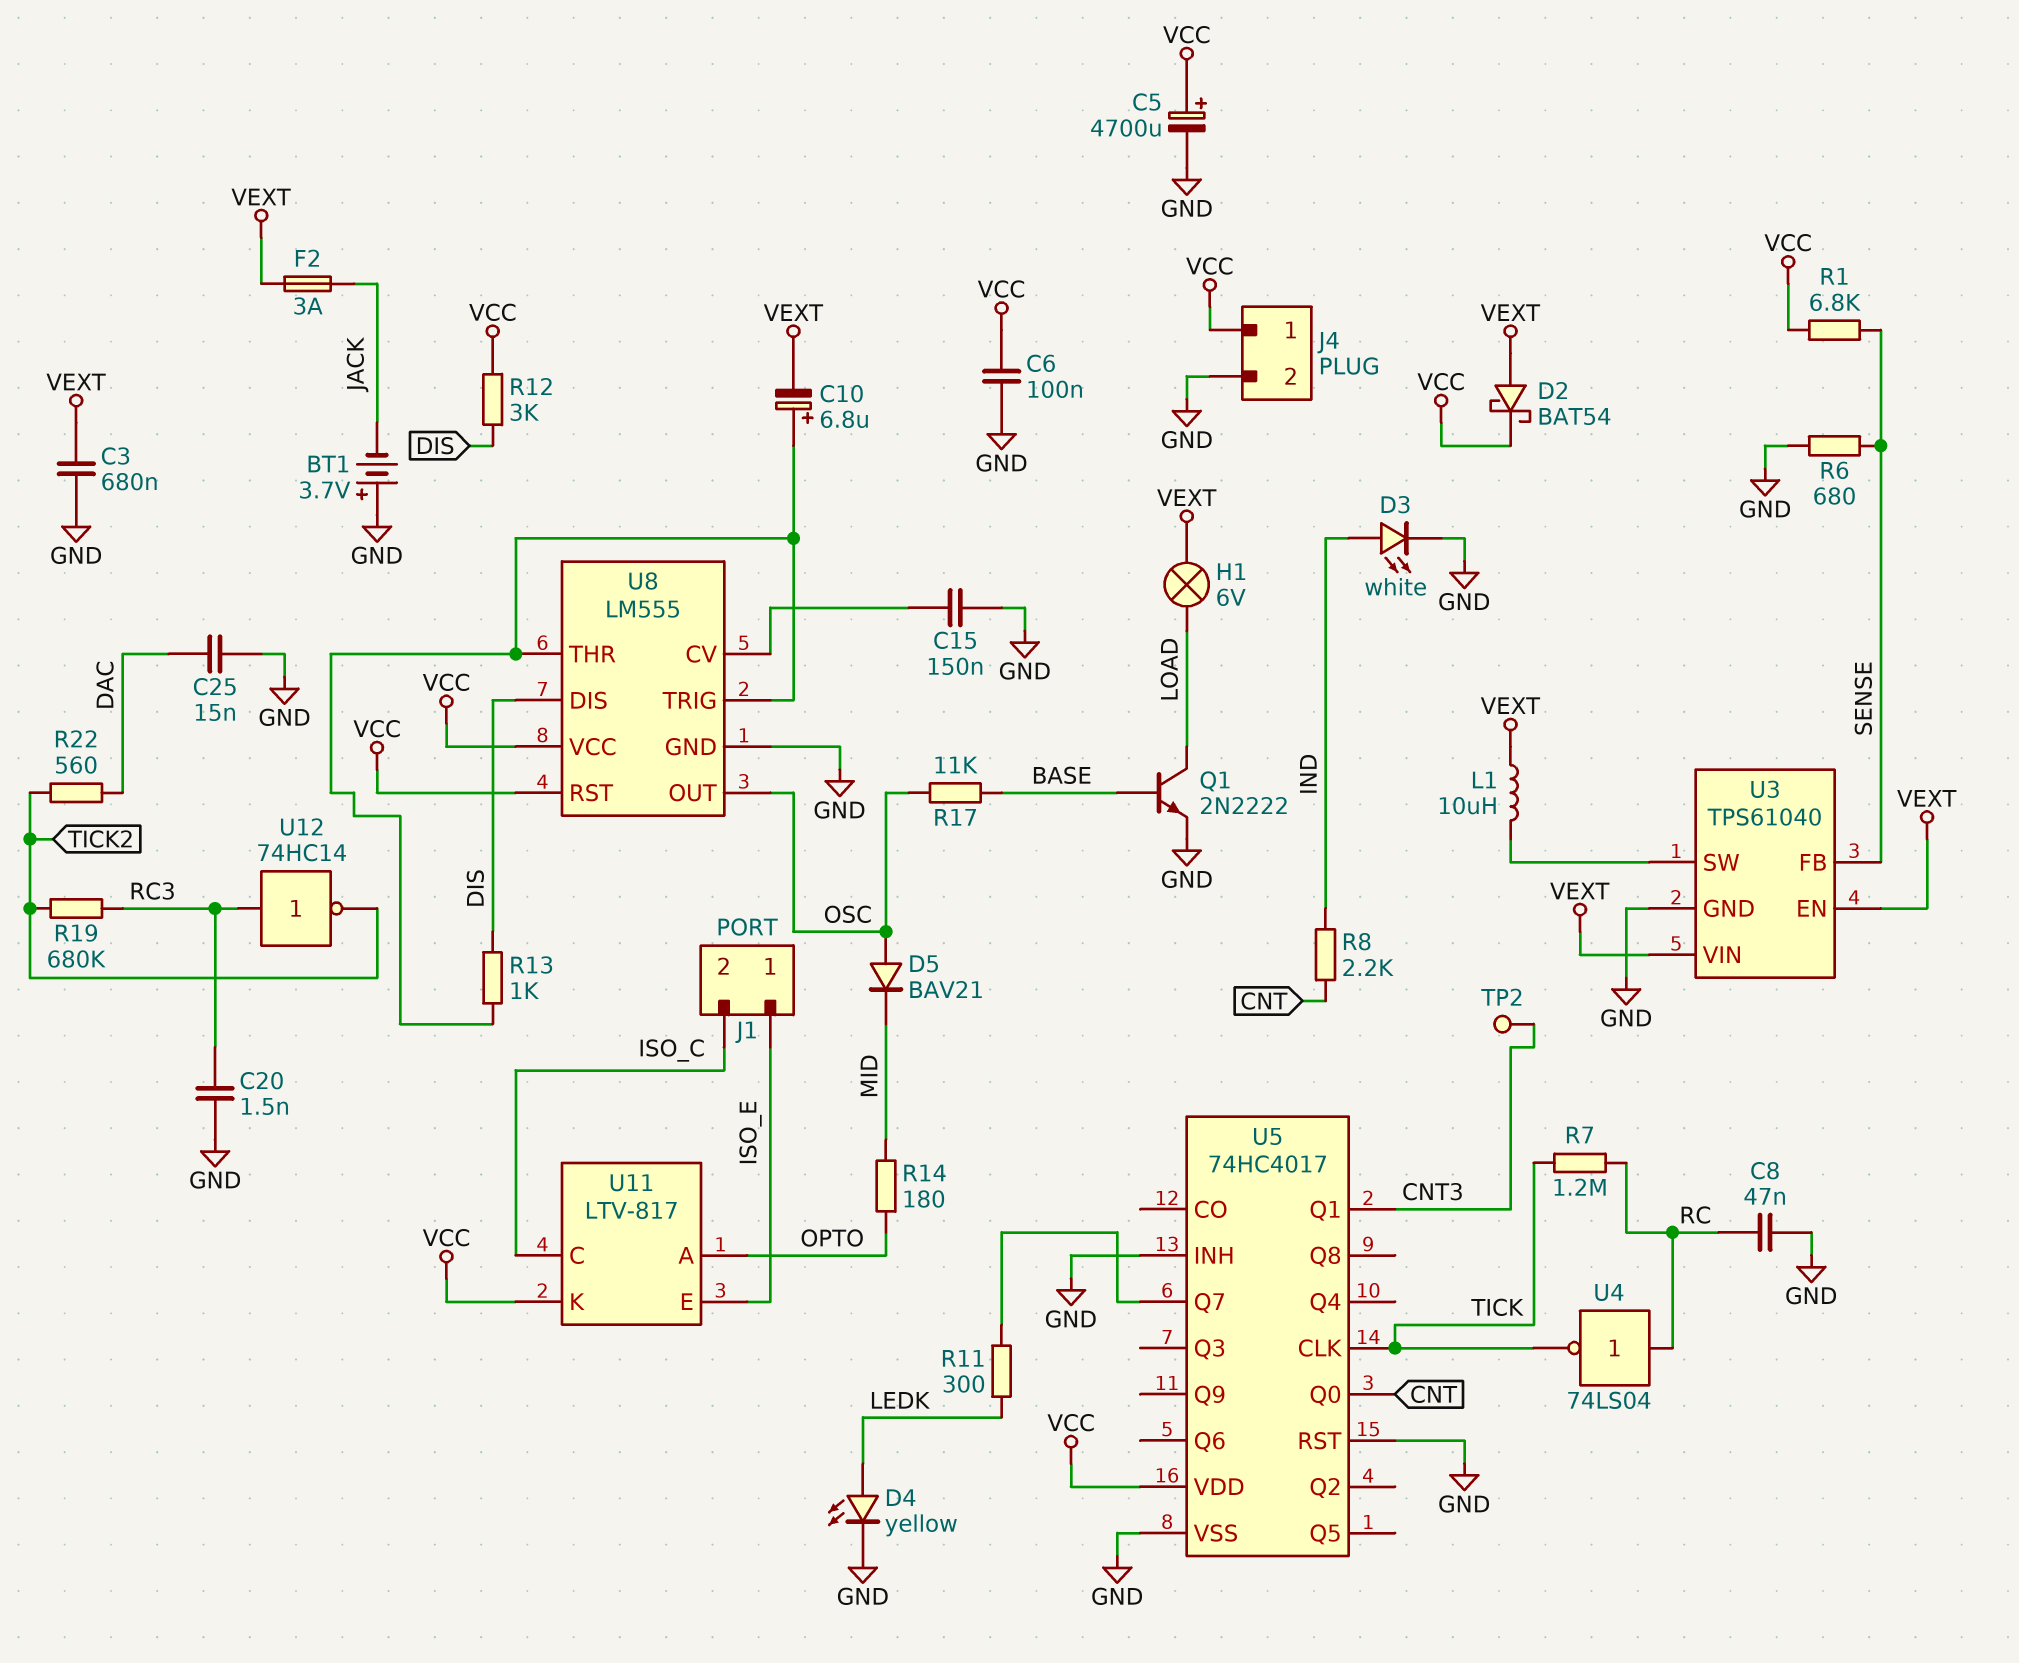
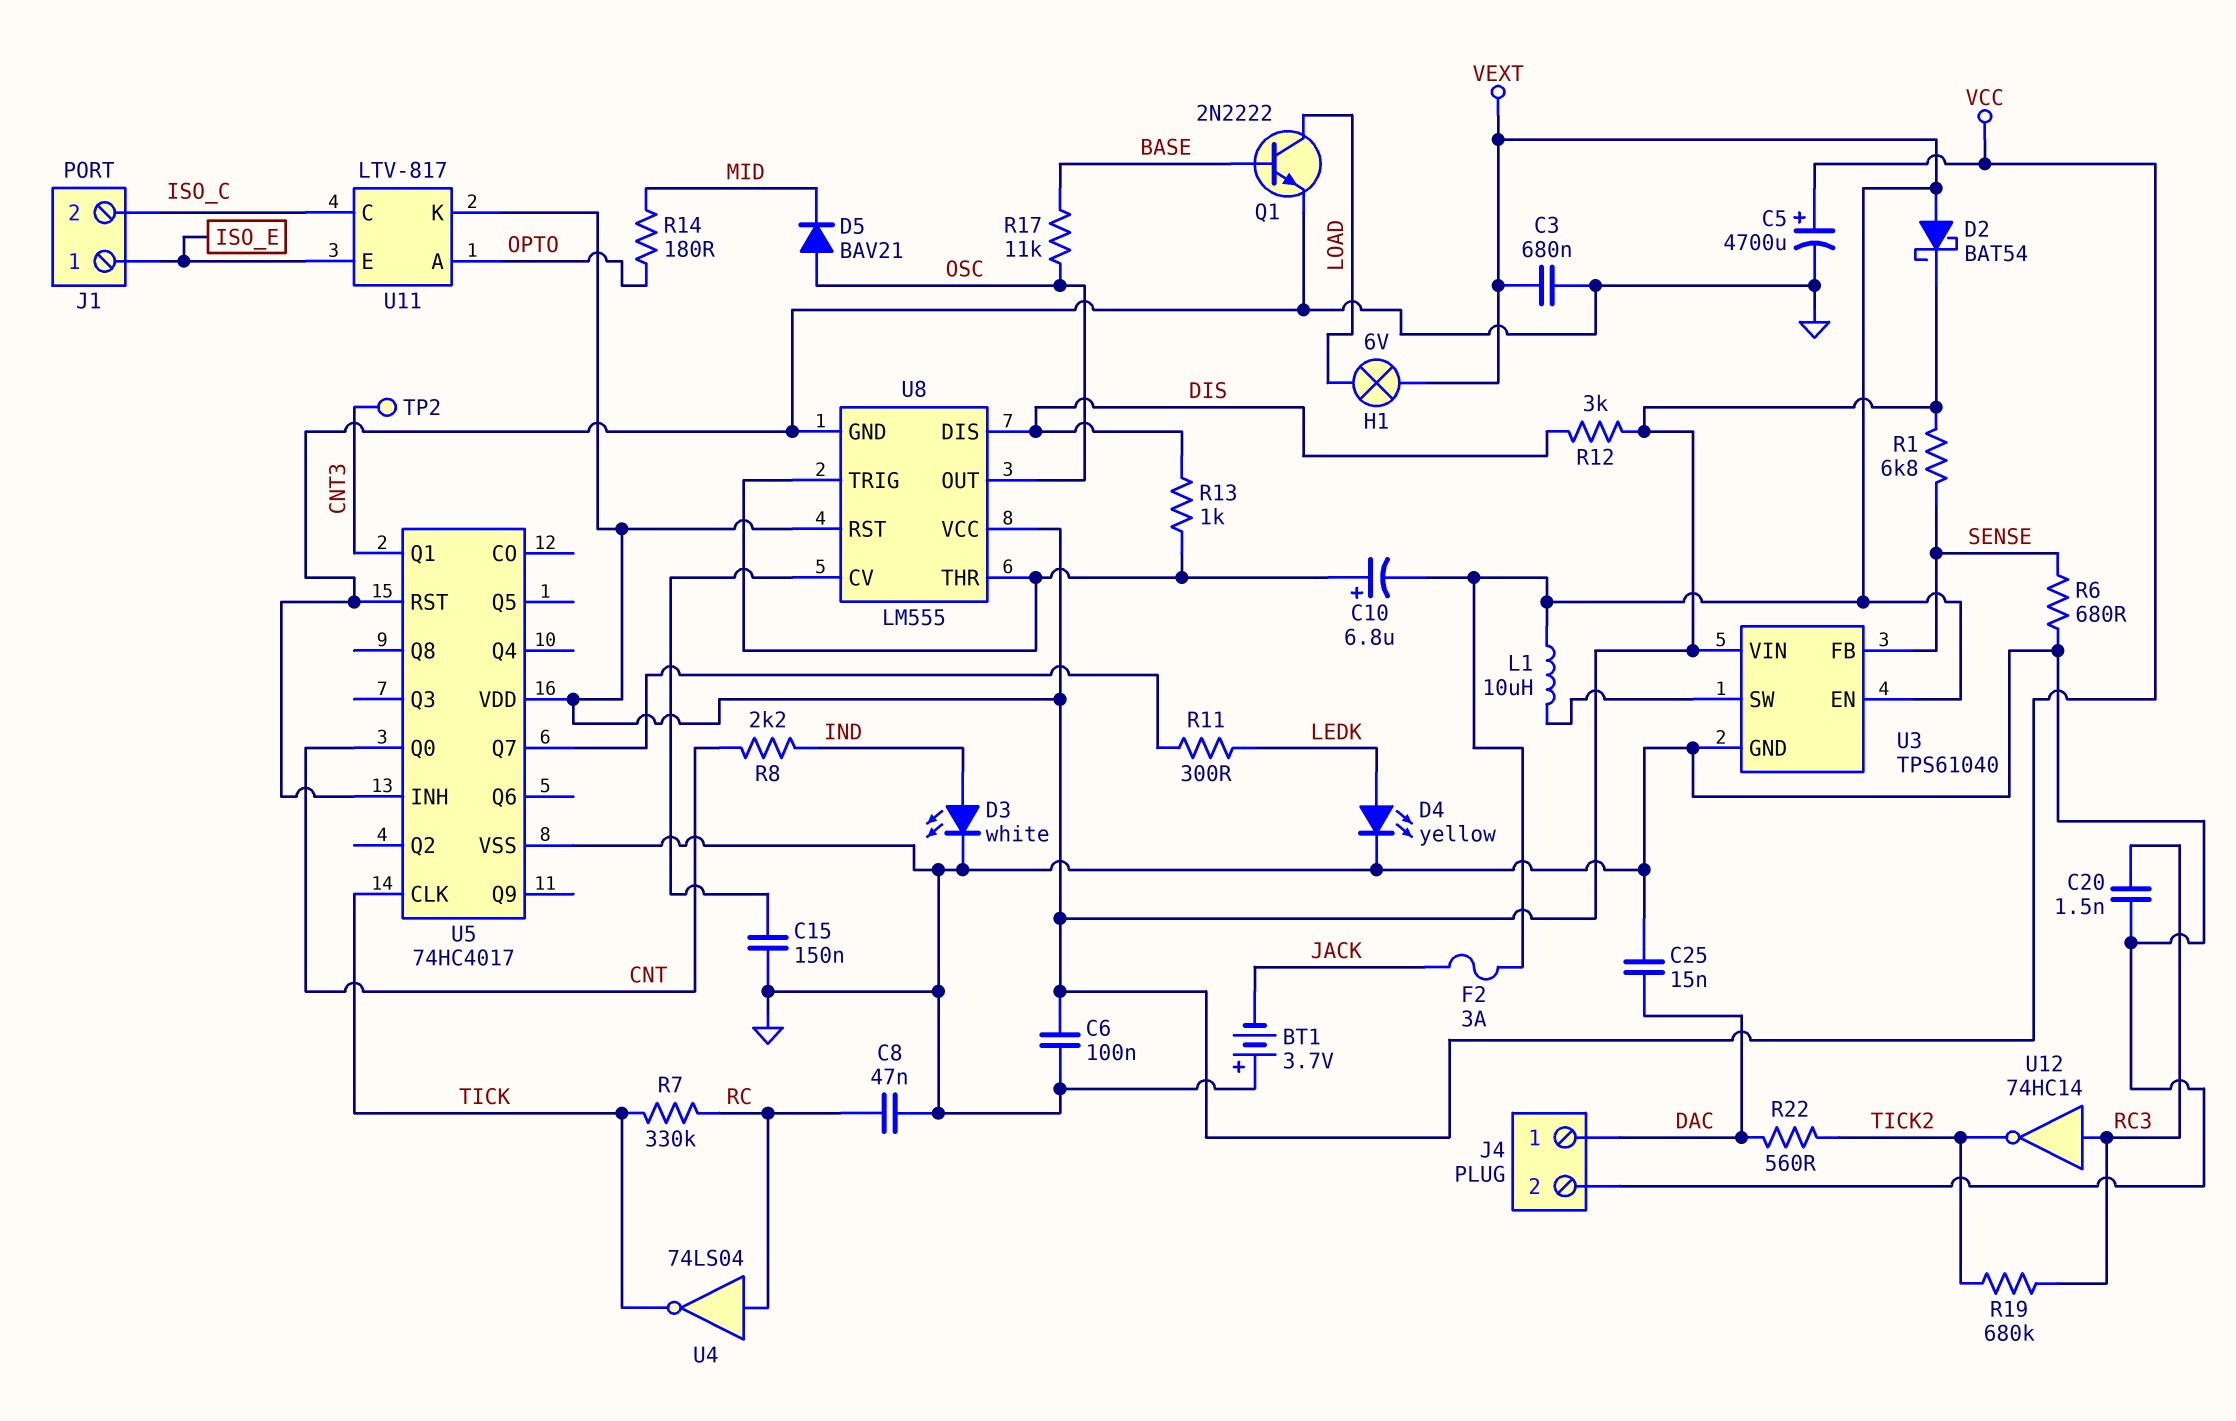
J4 pin 1: VCC -> DAC
R7: 1.2M (RC, TICK) -> 330k (RC, TICK)
U3 pin VIN: VEXT -> VCC

